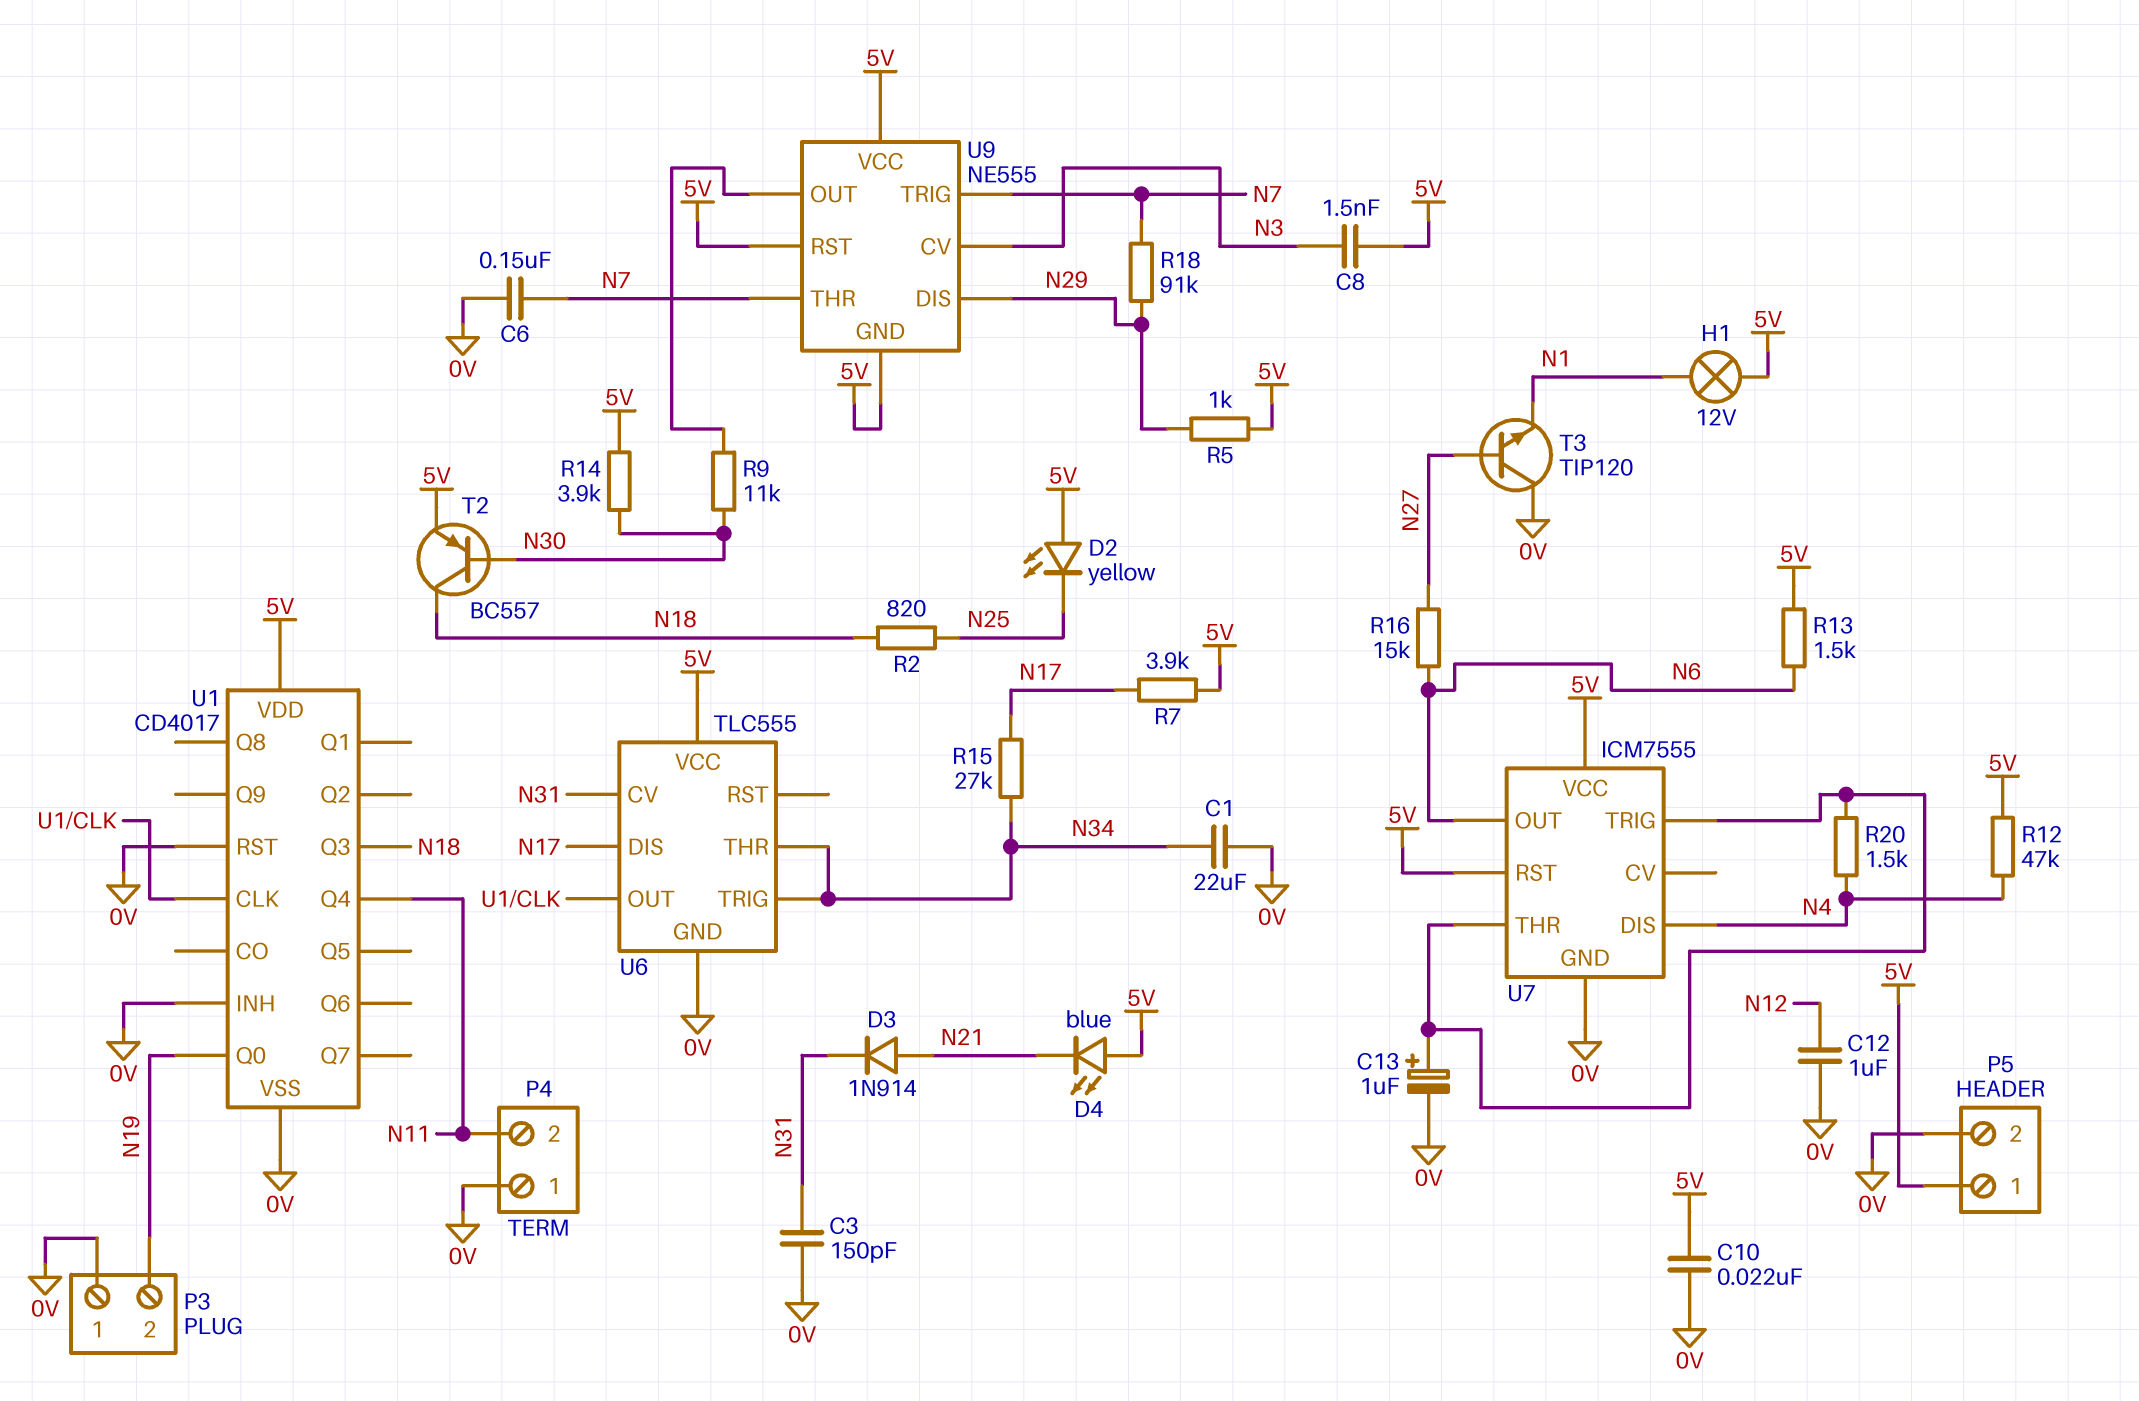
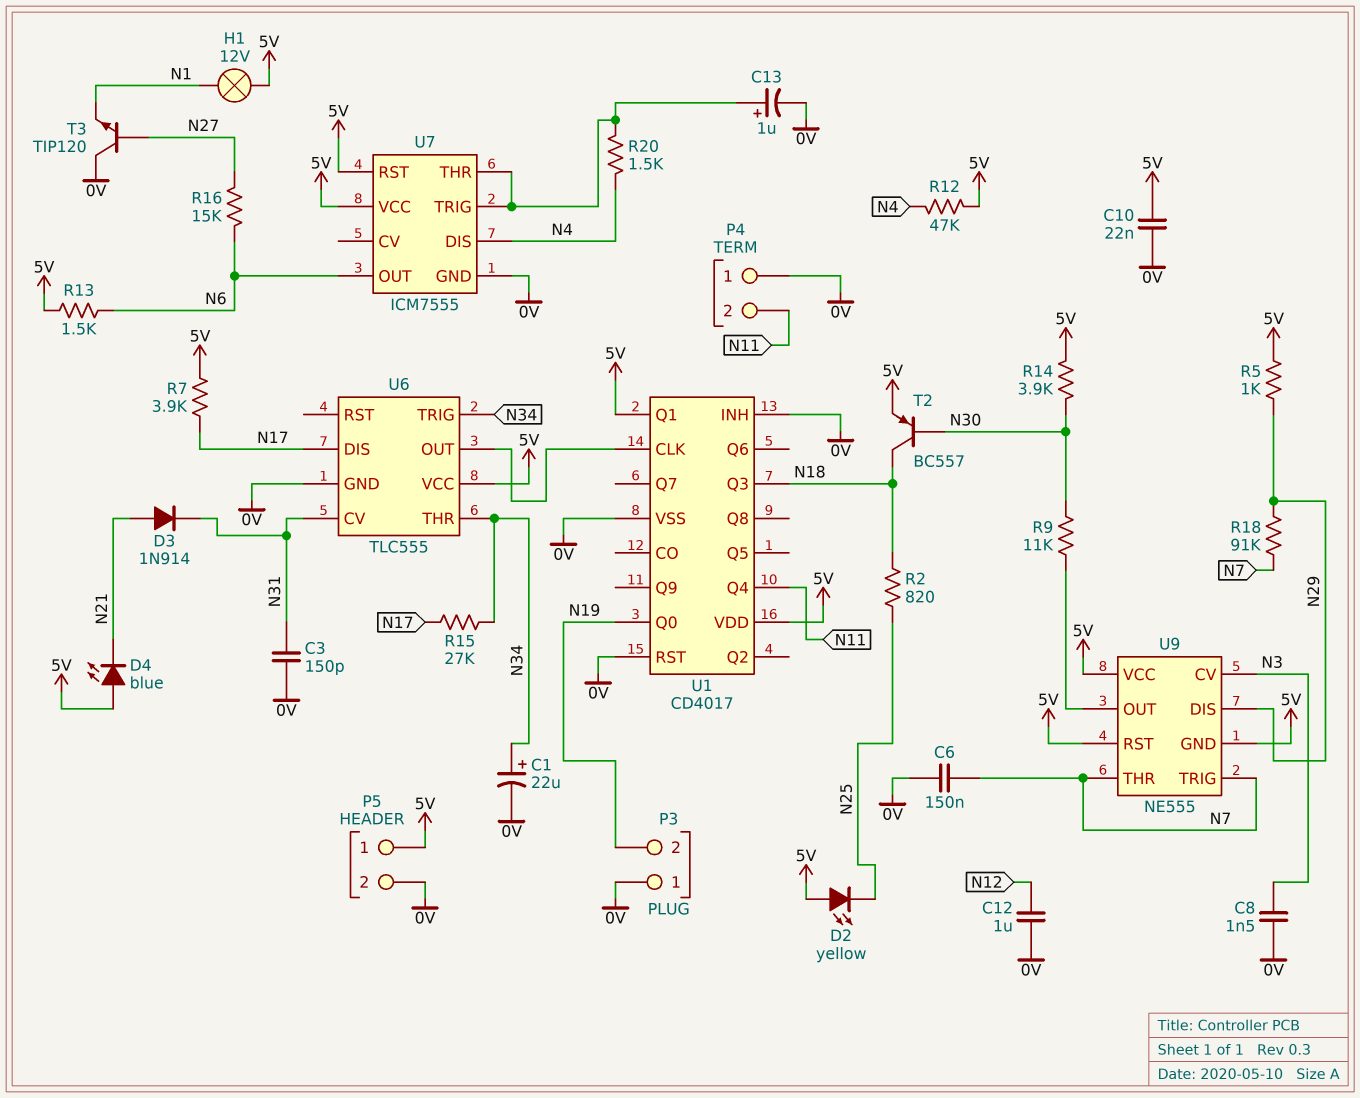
C1: 22uF (0V, N34) -> 22uF (plus N34, minus 0V)
C8: 1.5nF (5V, N3) -> 1.5nF (0V, N3)
U1 pin Q1: none -> 5V

